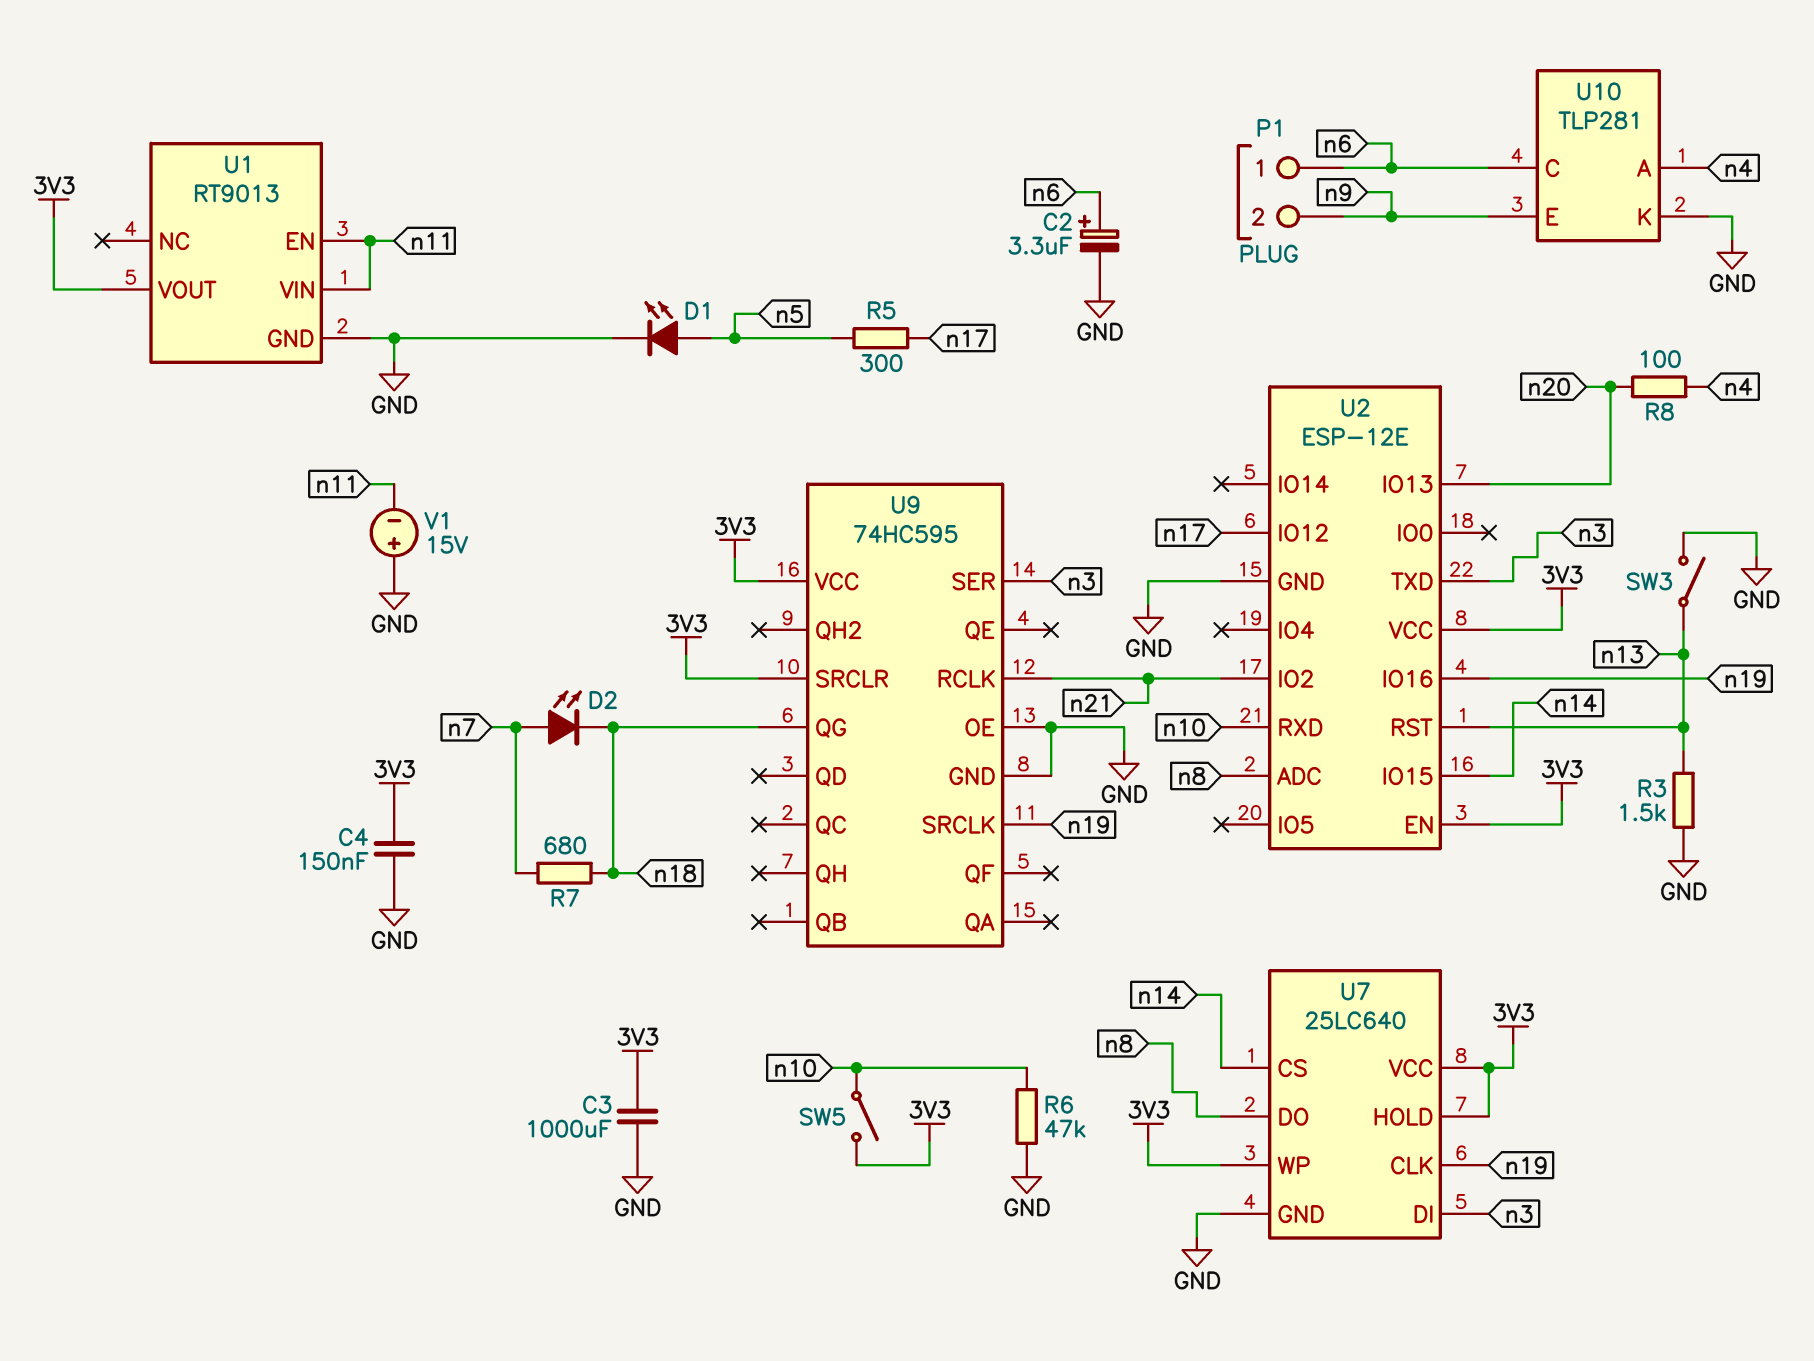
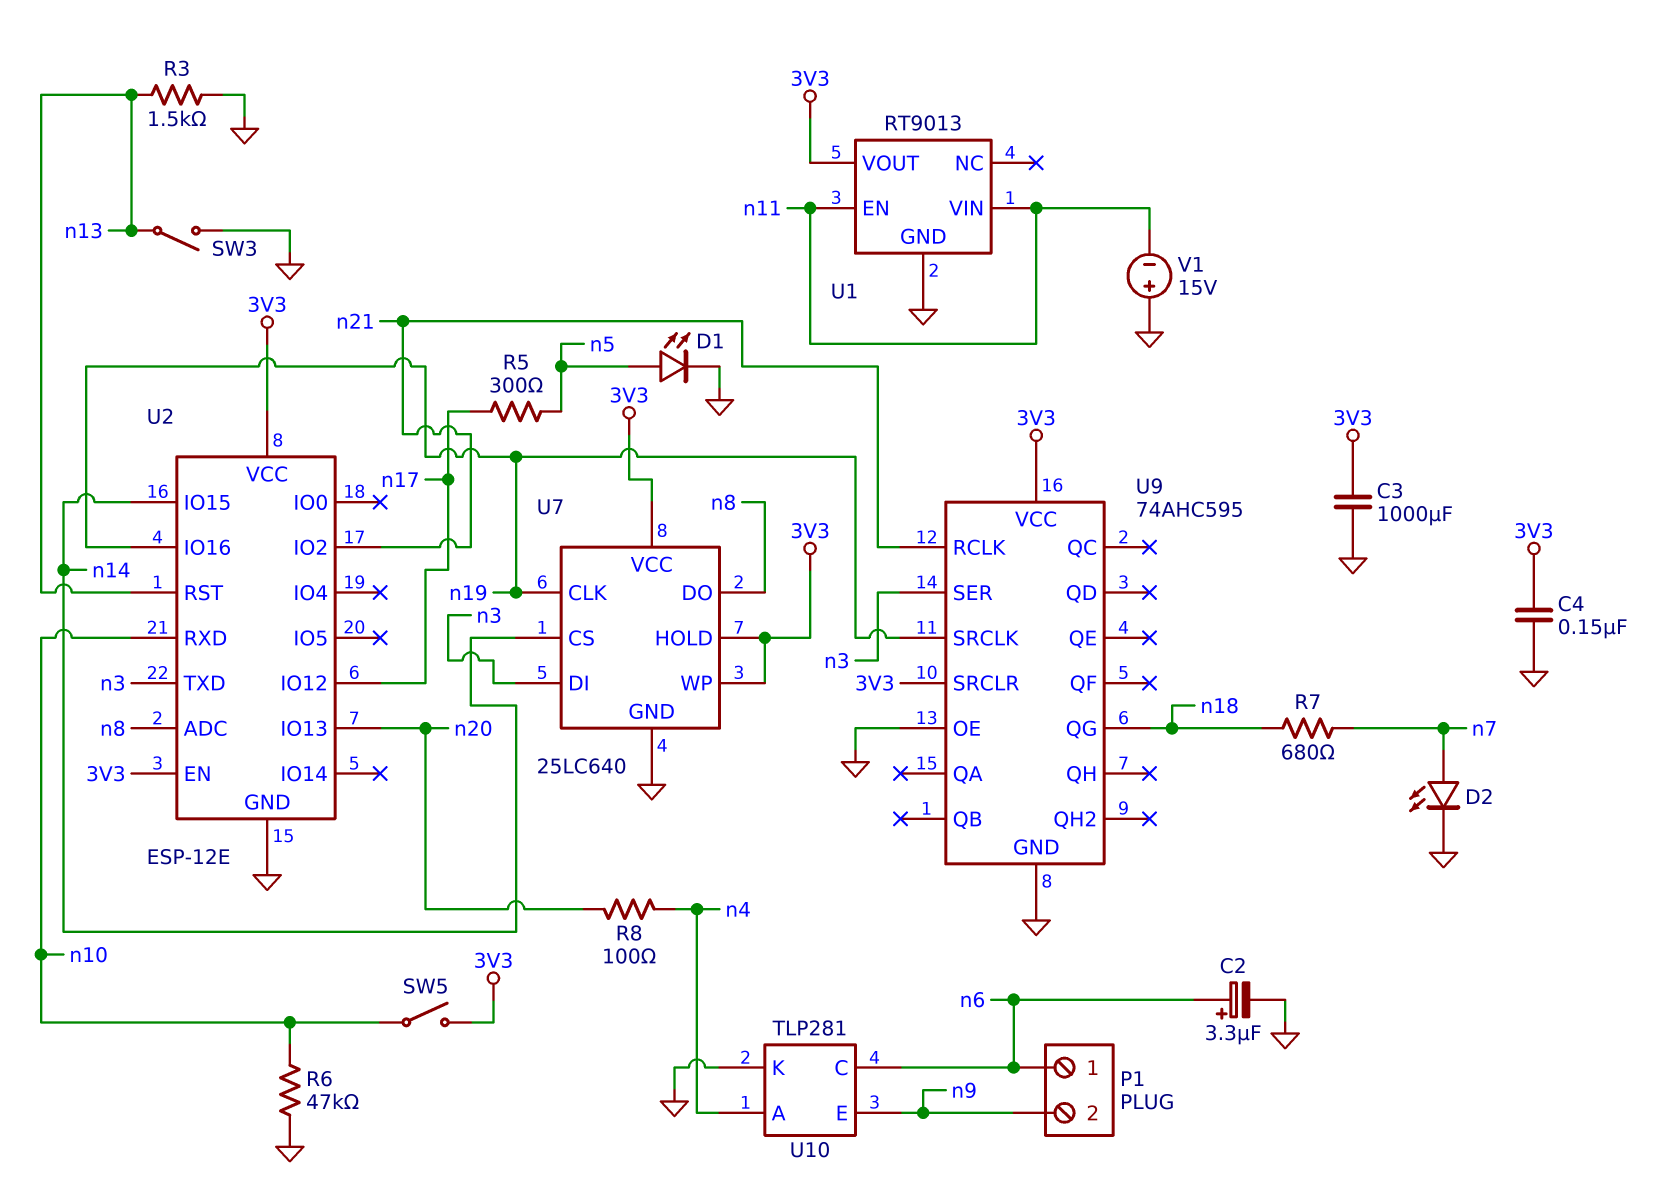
D2: LED (A n7, K n18) -> LED (A n7, K GND)
U9: 74HC595 -> 74AHC595

